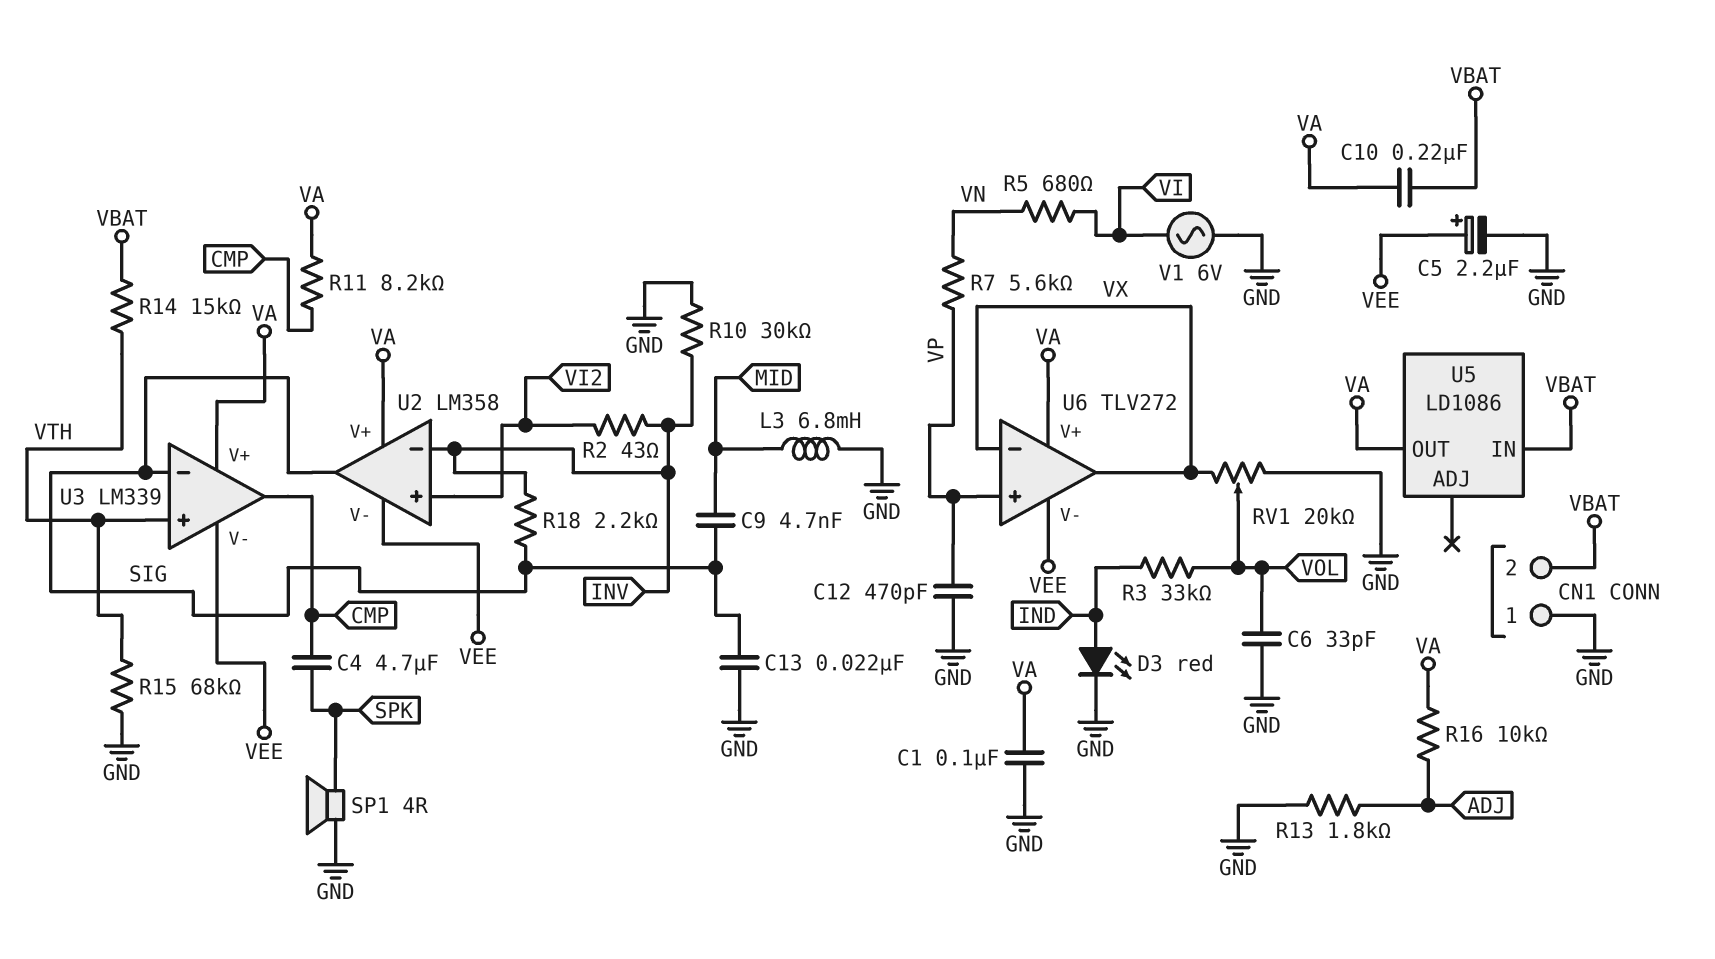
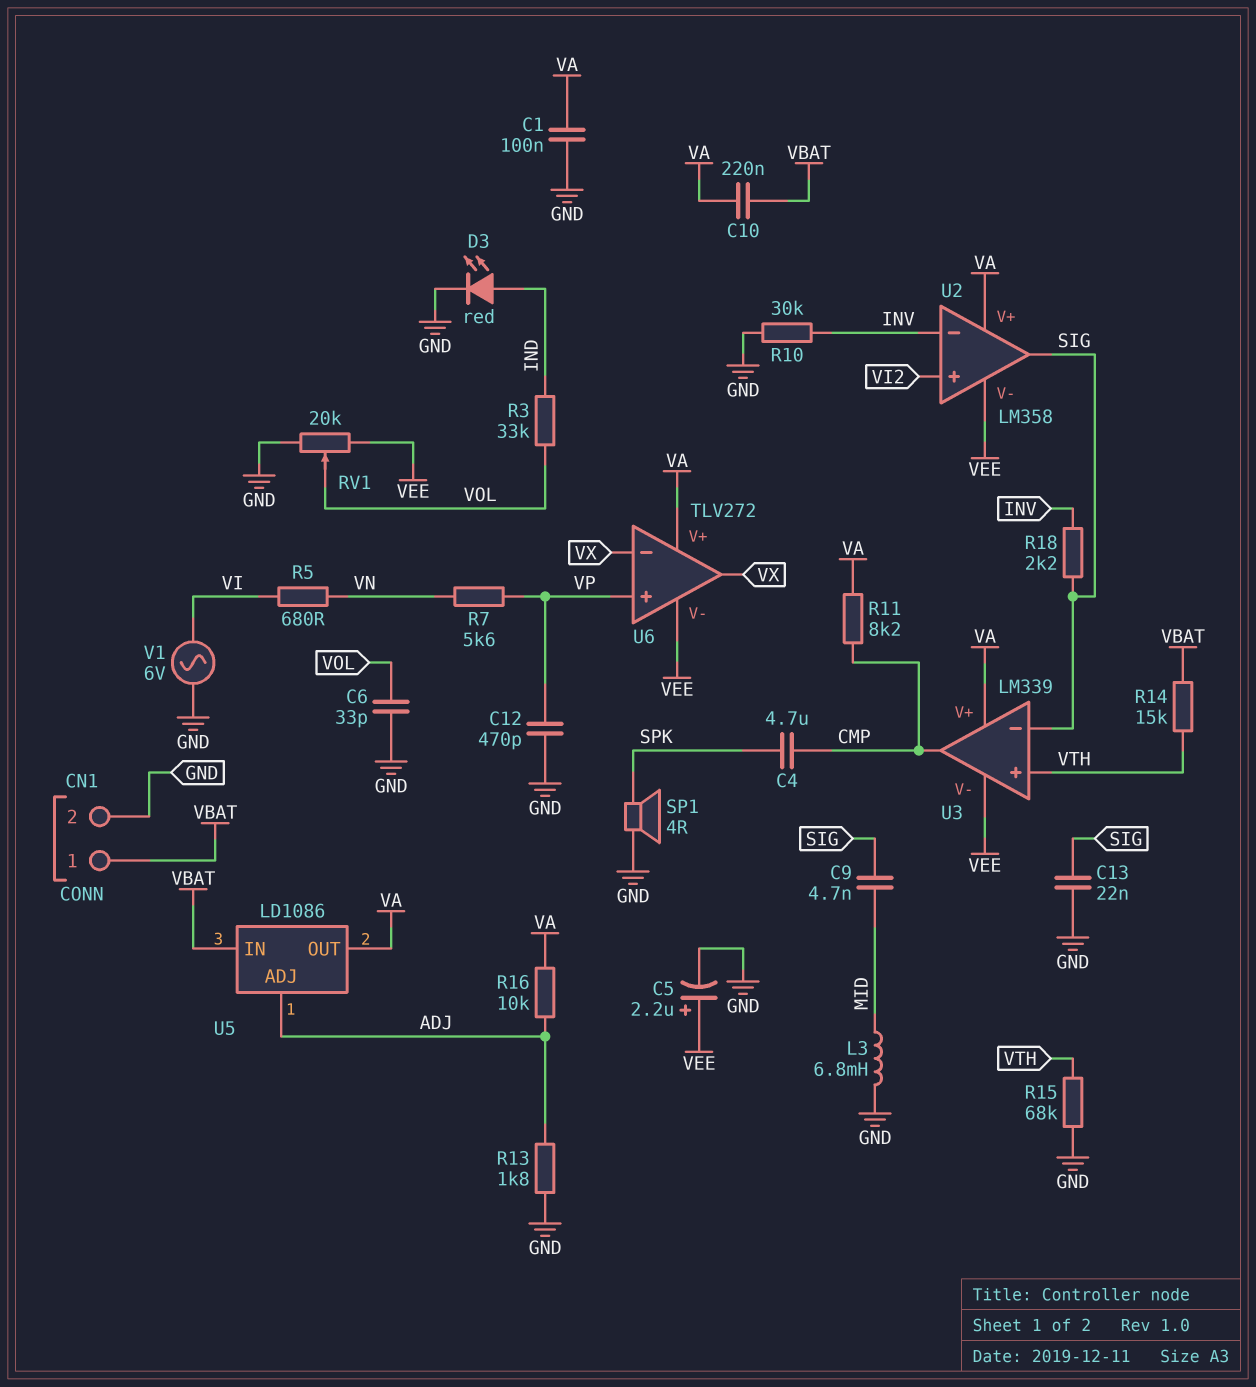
CN1 pin 1: GND -> VBAT
CN1 pin 2: VBAT -> GND
R2: 43 (INV, VI2) -> none
RV1: 20k (GND, VX, wiper VOL) -> 20k (GND, VEE, wiper VOL)
U5 pin ADJ: none -> ADJ

